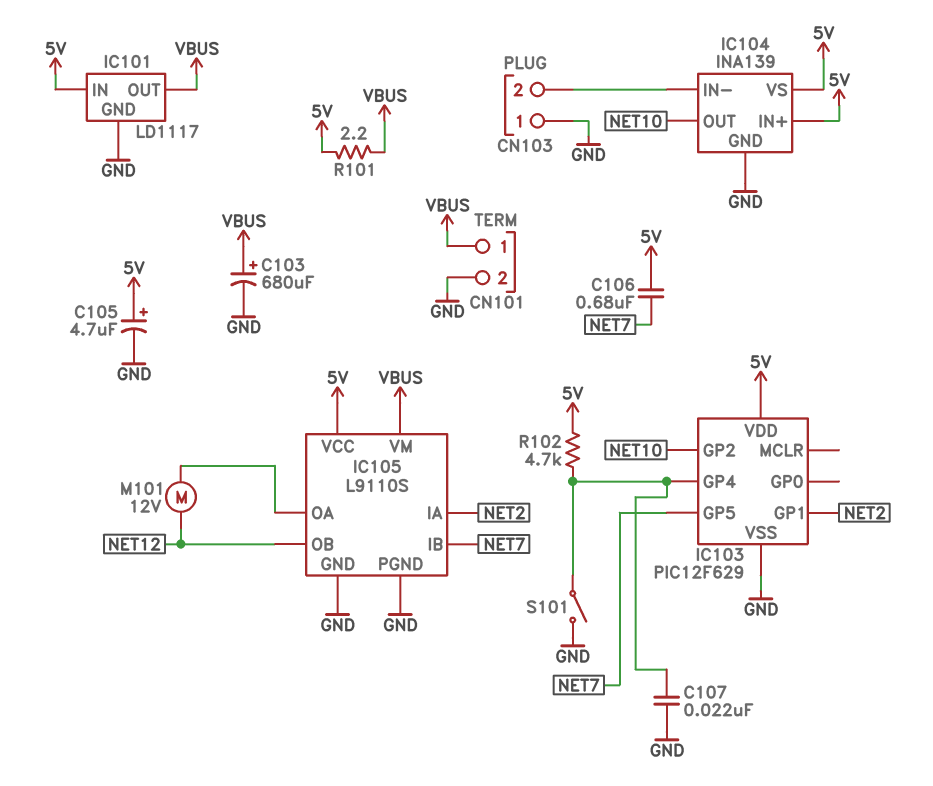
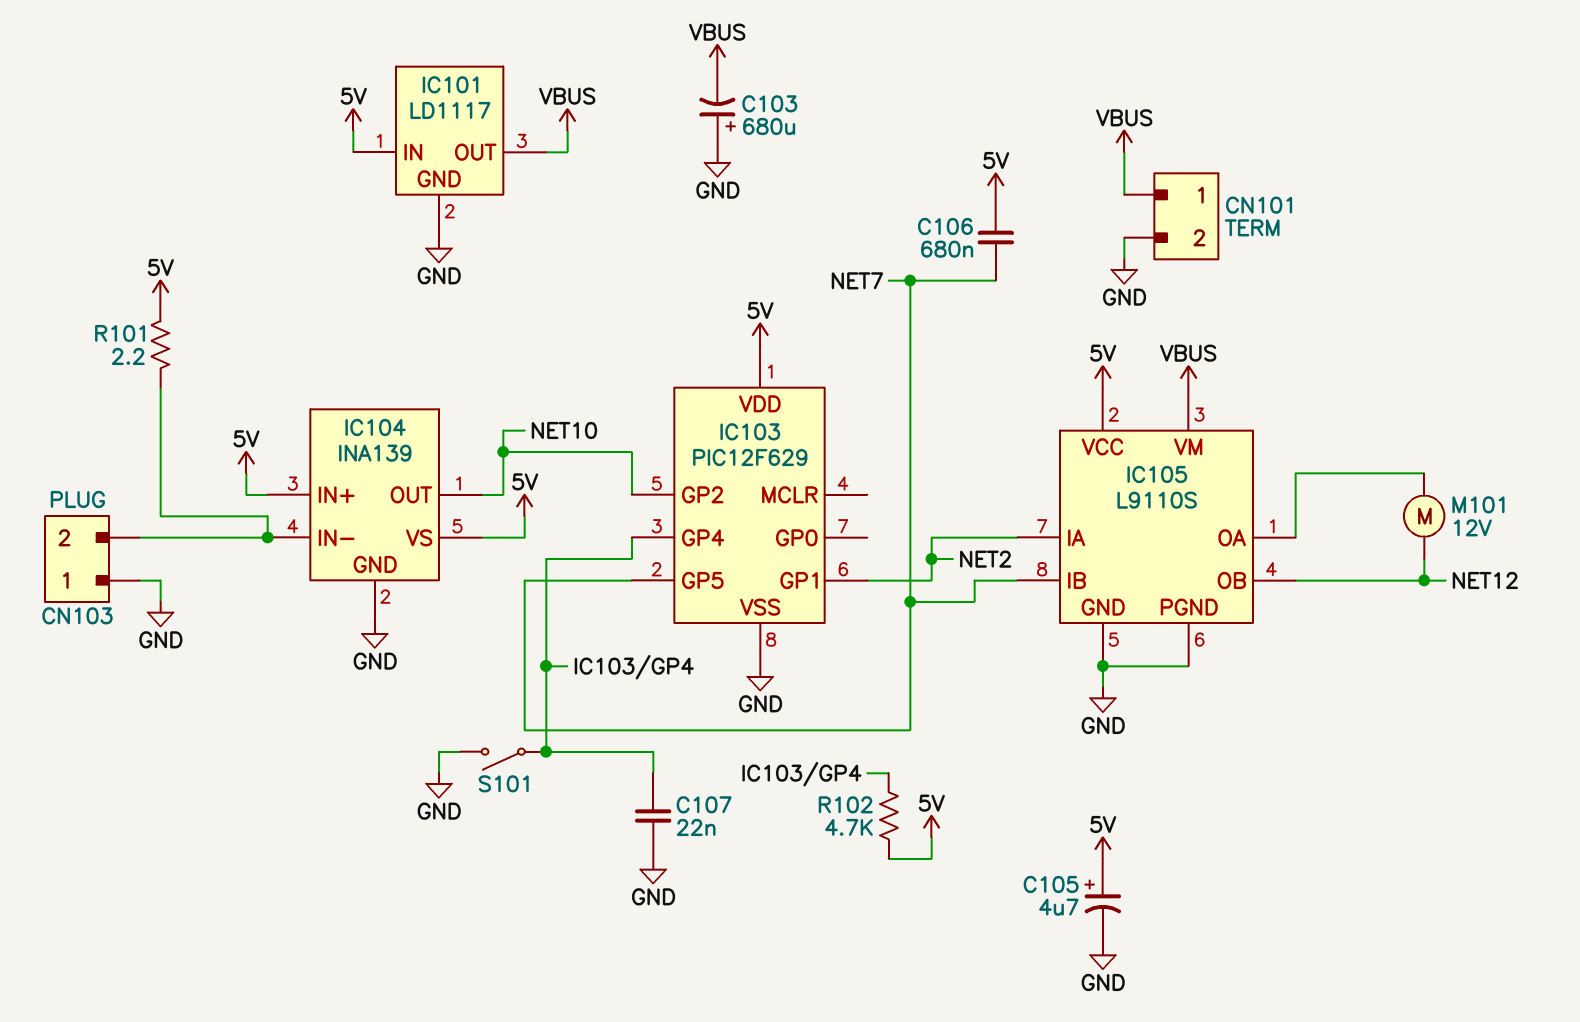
C103: 680uF (plus VBUS, minus GND) -> 680uF (plus GND, minus VBUS)
R101: 2.2 (5V, VBUS) -> 2.2 (5V, CN103/2)

